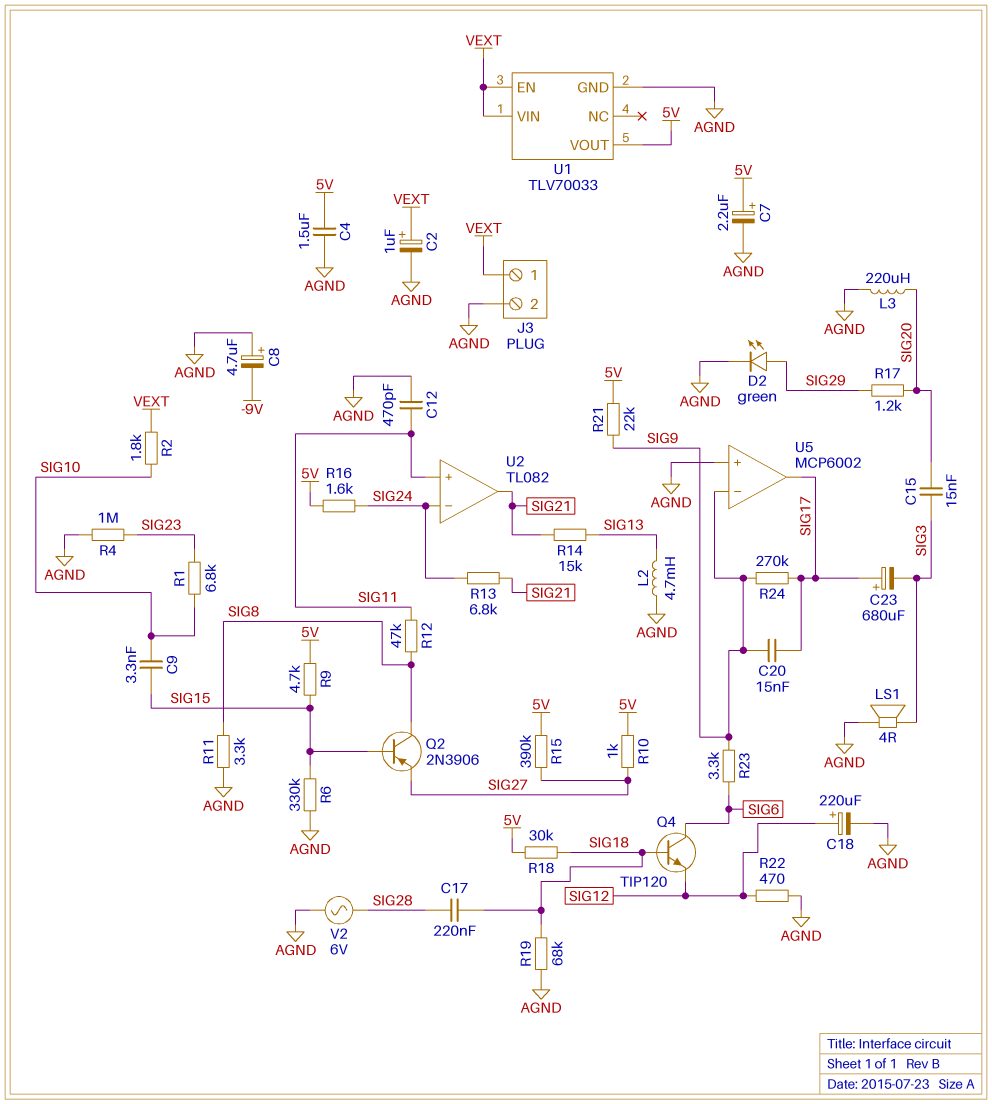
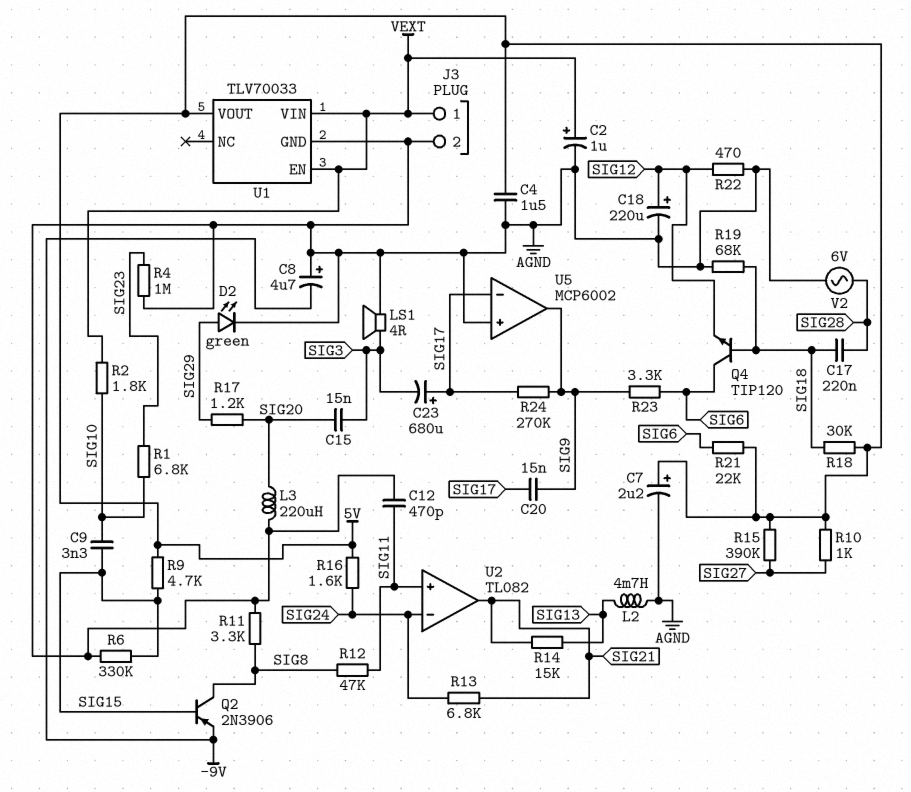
Q2: PNP 2N3906 (B SIG15, C SIG8, E SIG27) -> PNP 2N3906 (B SIG15, C SIG8, E -9V)
R21: 22k (5V, SIG9) -> 22k (5V, SIG6)
U5 pin in-: SIG9 -> SIG17
U5 pin out: SIG17 -> SIG9

